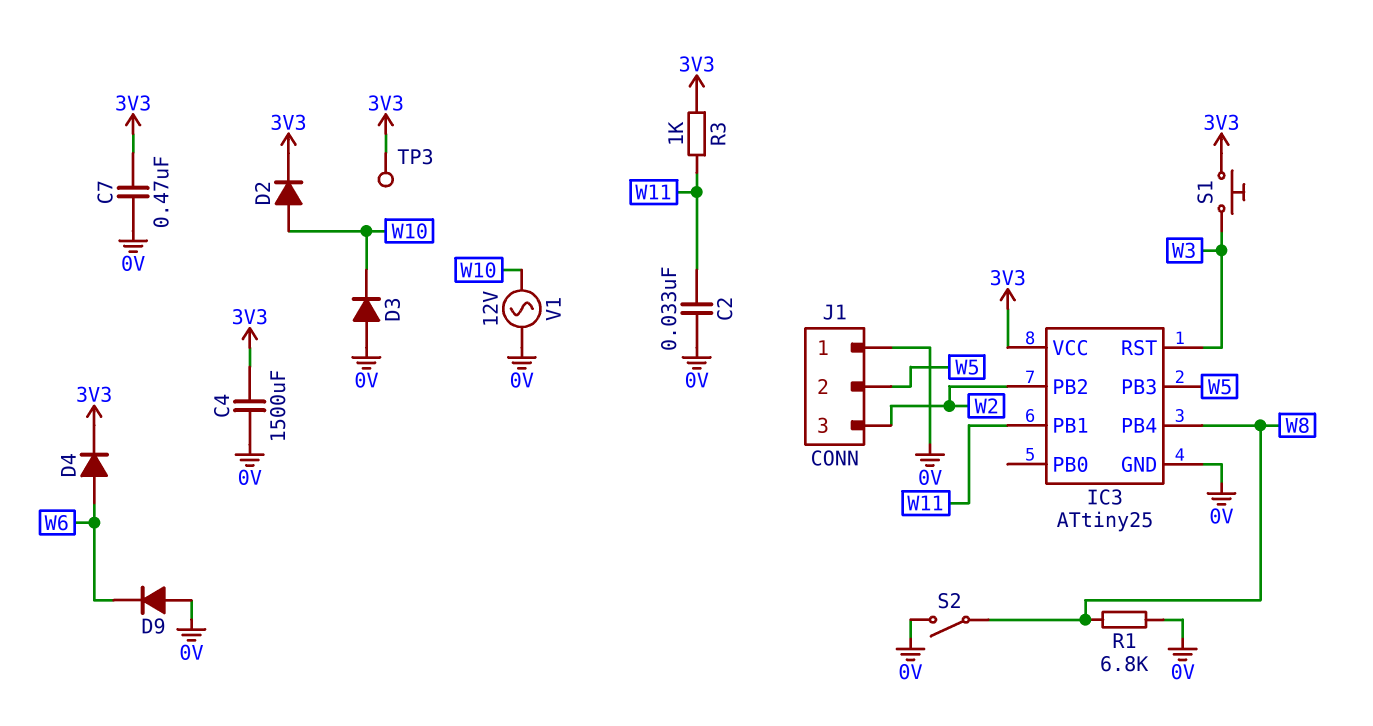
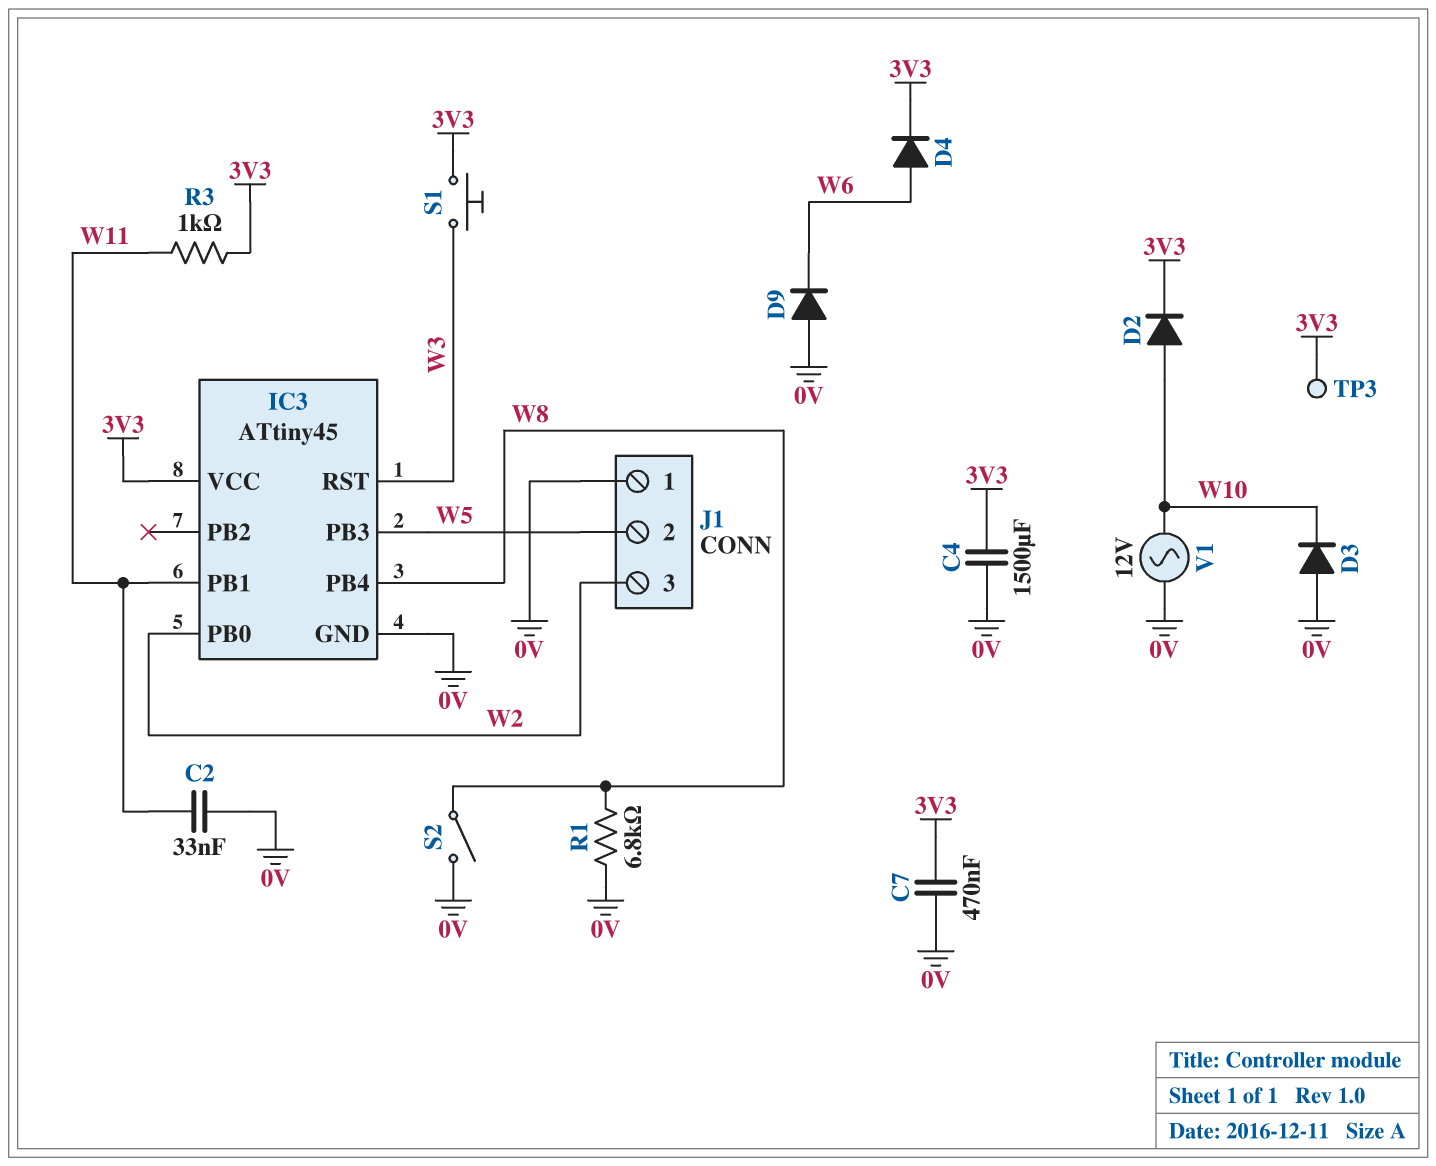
IC3: ATtiny25 -> ATtiny45
IC3 pin PB0: none -> W2
IC3 pin PB2: W2 -> none

